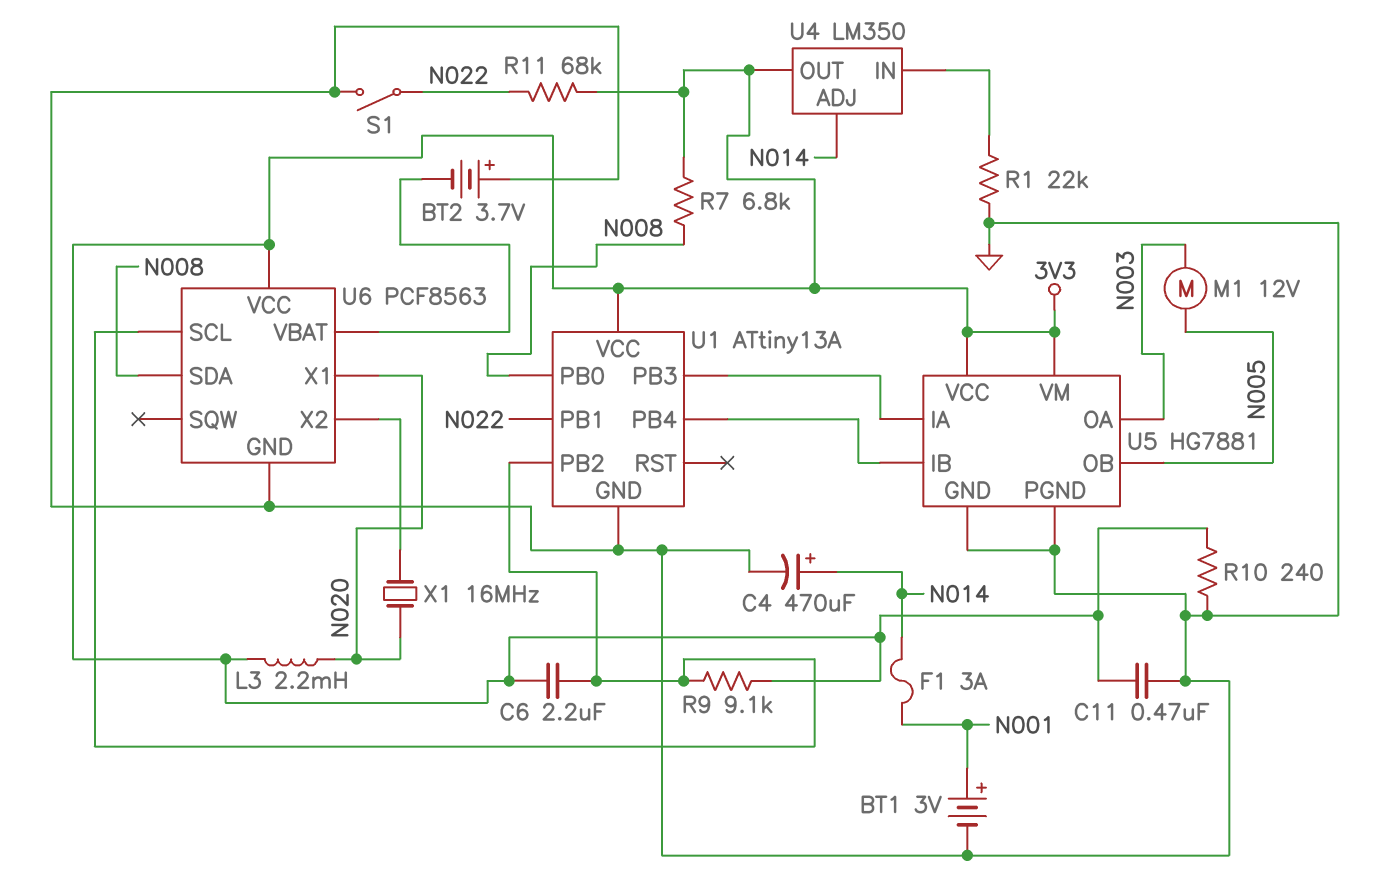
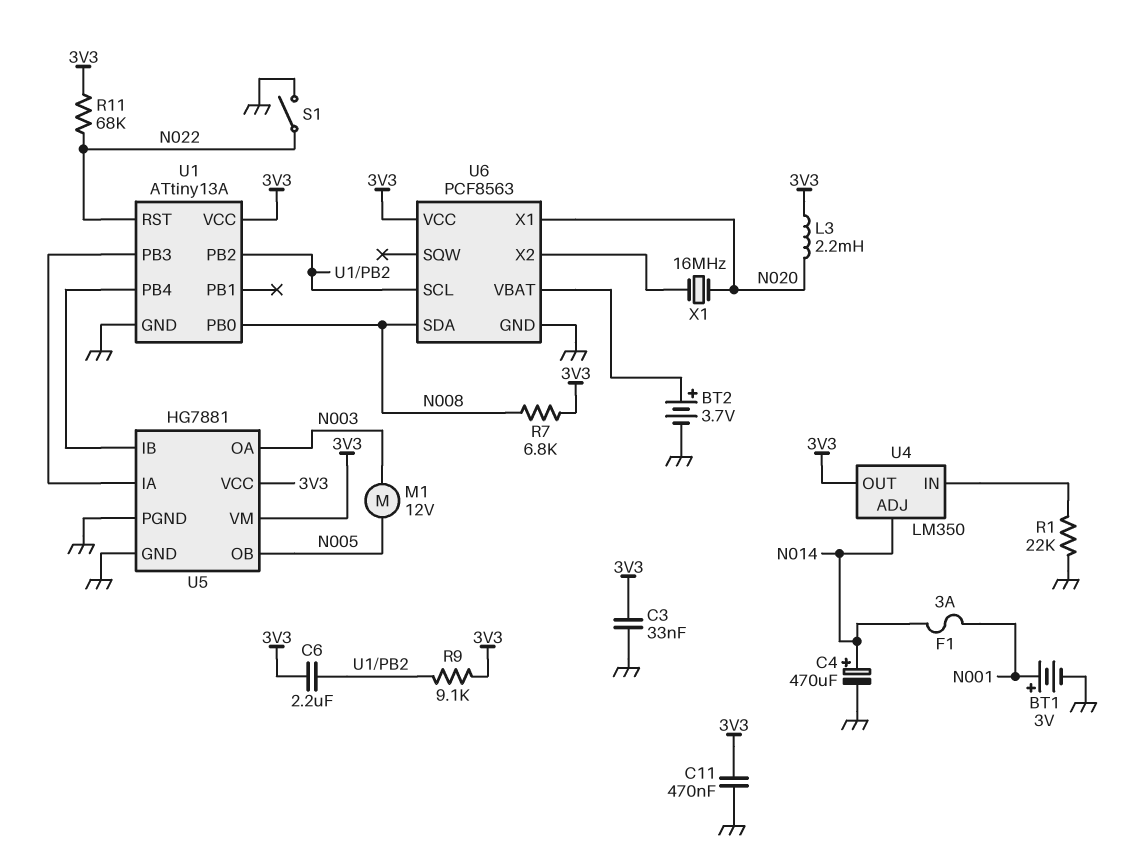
BT2: 3.7V (plus GND, minus U6/VBAT) -> 3.7V (plus U6/VBAT, minus GND)
C3: none -> 33nF (3V3, GND)
R10: 240 (3V3, GND) -> none
U1 pin PB1: N022 -> none
U1 pin RST: none -> N022

